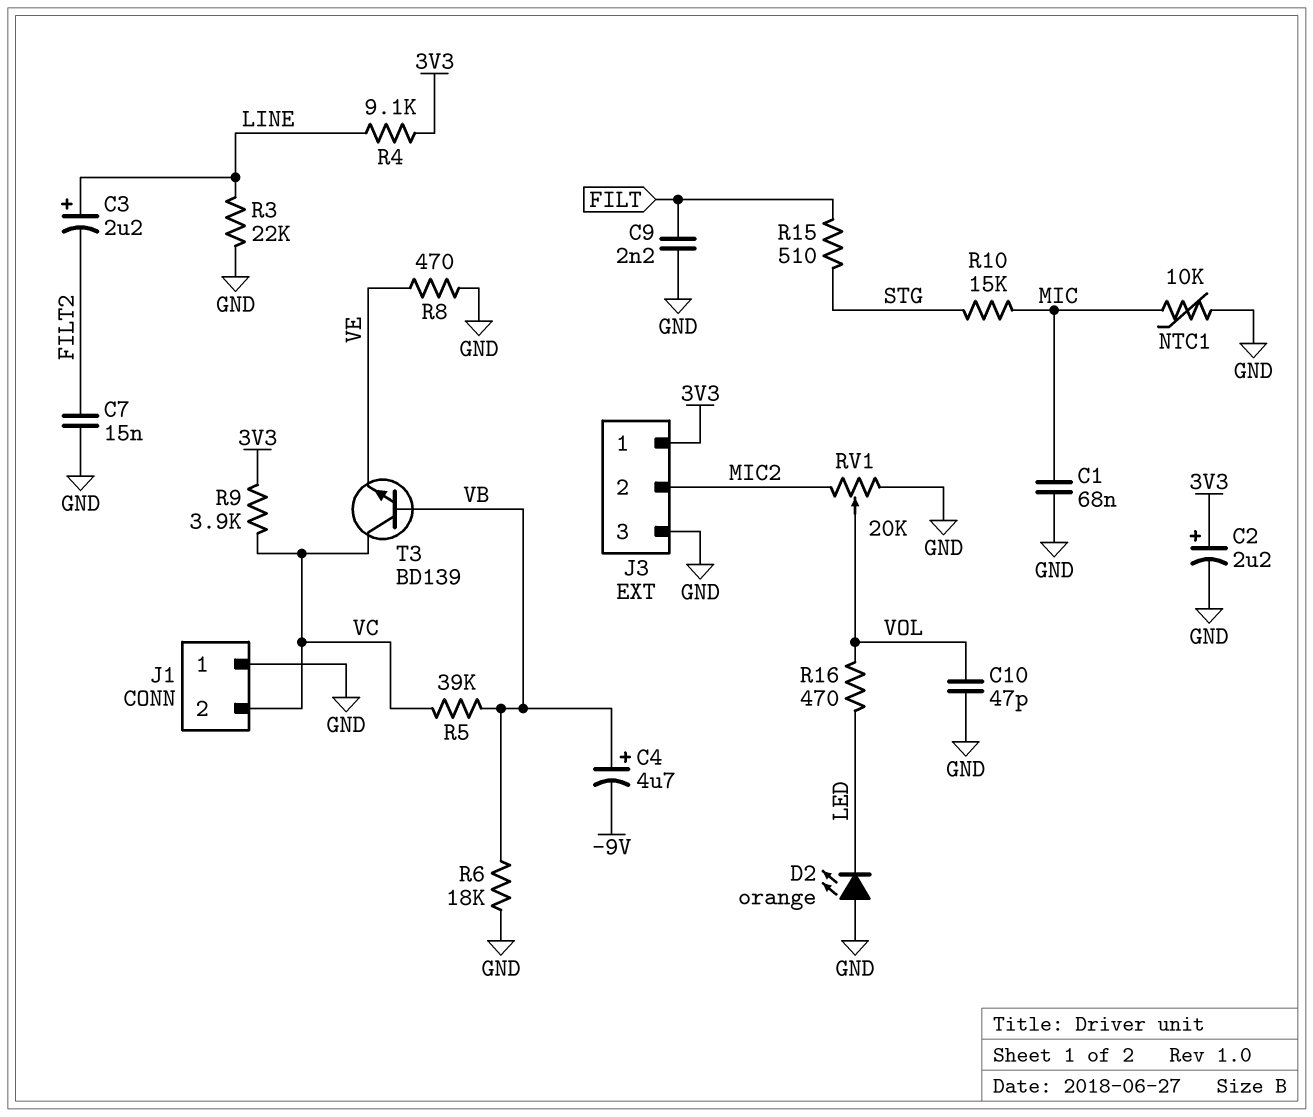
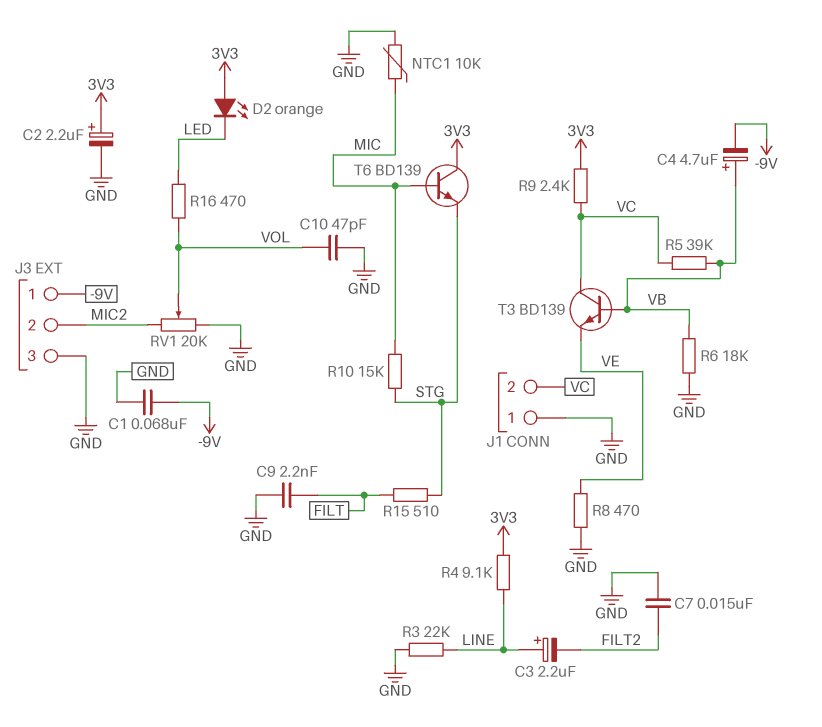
C1: 68nF (GND, MIC) -> 68nF (-9V, GND)
D2: LED orange (A GND, K LED) -> LED orange (A 3V3, K LED)
J3 pin 1: 3V3 -> -9V
R9: 3.9k (3V3, VC) -> 2.4k (3V3, VC)
T6: none -> NPN BD139 (B MIC, C 3V3, E STG)

